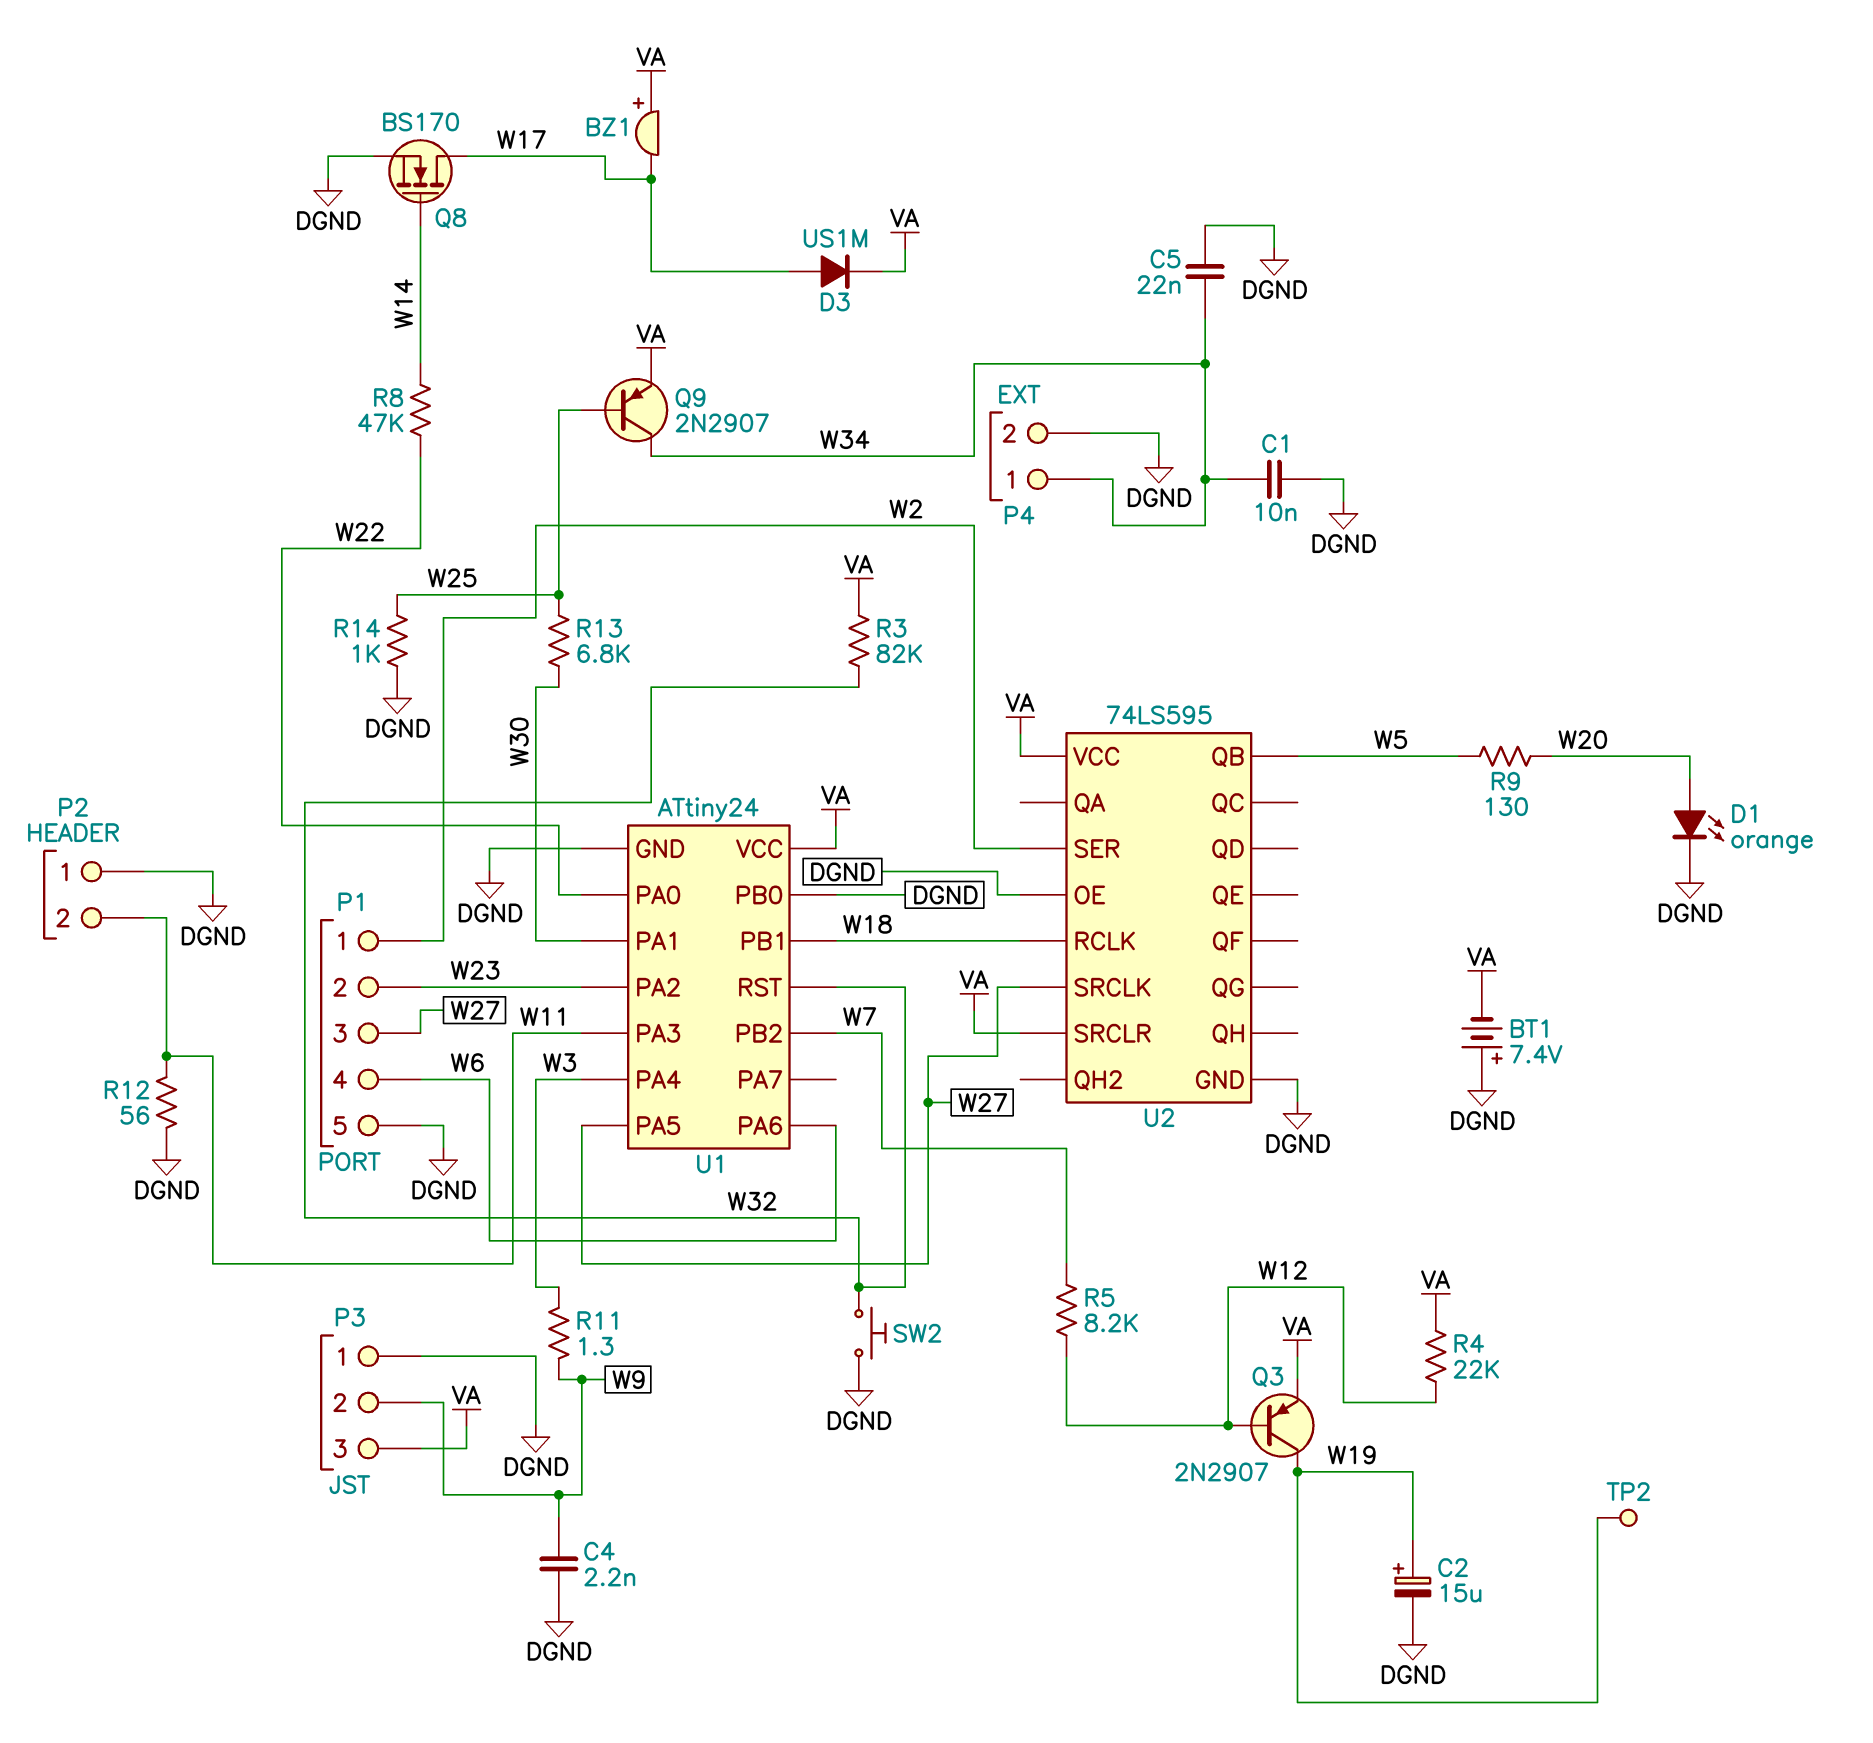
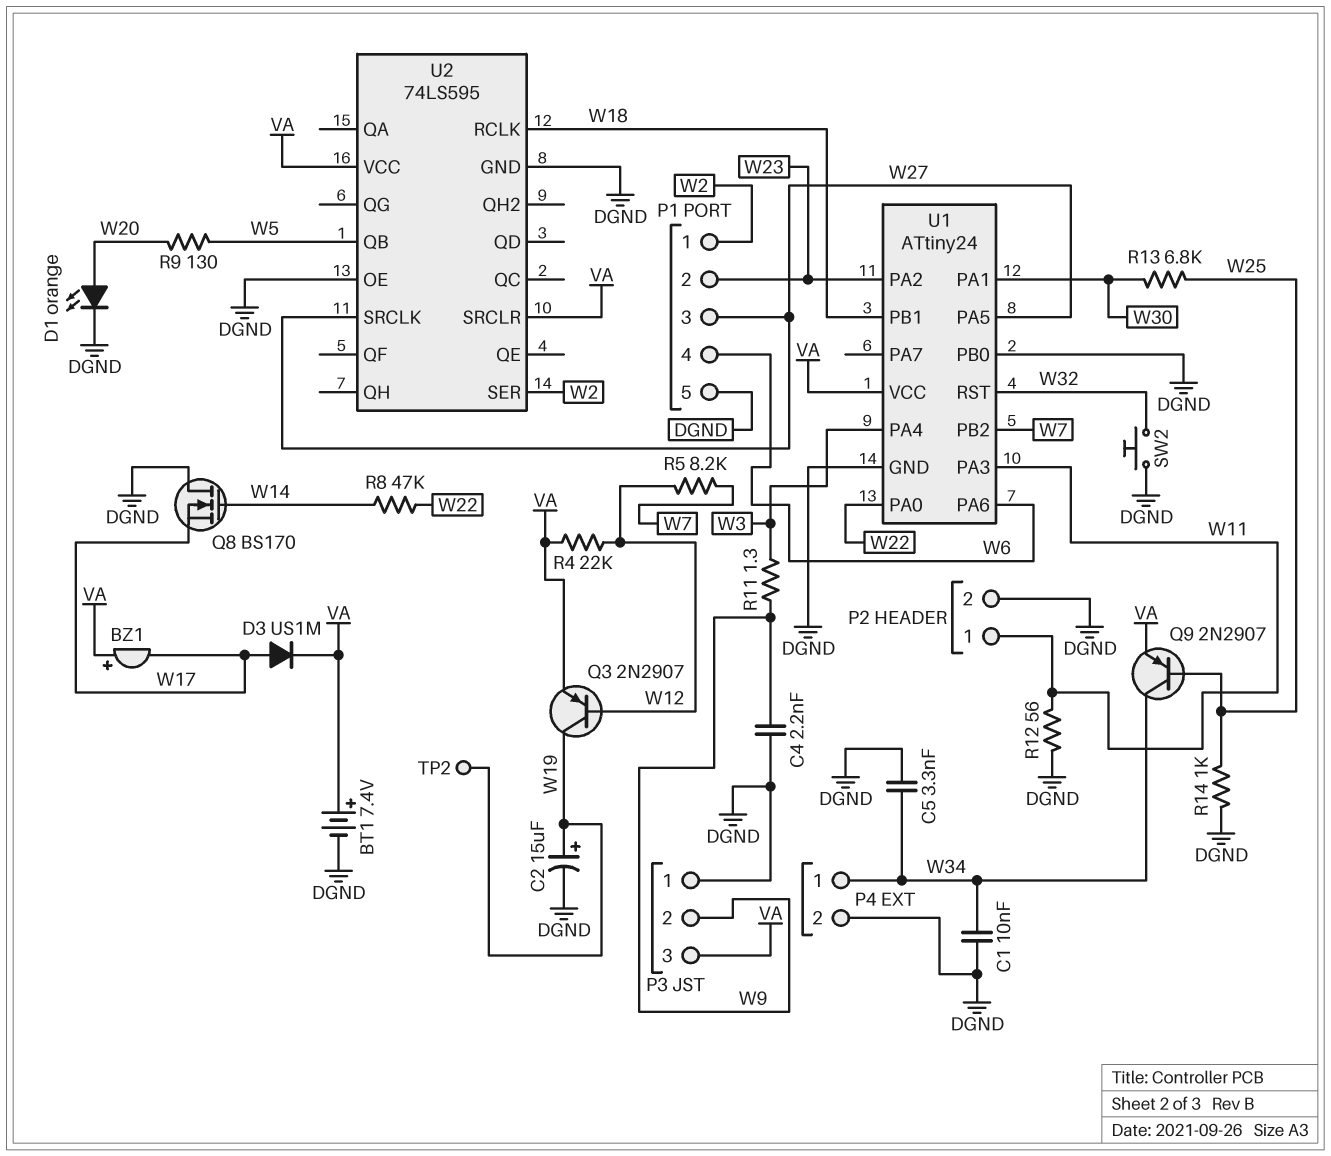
BT1: 7.4V (plus DGND, minus VA) -> 7.4V (plus VA, minus DGND)
C5: 22nF (DGND, W34) -> 3.3nF (DGND, W34)
P2 pin 1: DGND -> W11
P2 pin 2: W11 -> DGND
Q8: NMOS BS170 (G W14, D W17, S DGND) -> NMOS BS170 (G W14, D DGND, S W17)
R3: 82k (VA, W32) -> none

